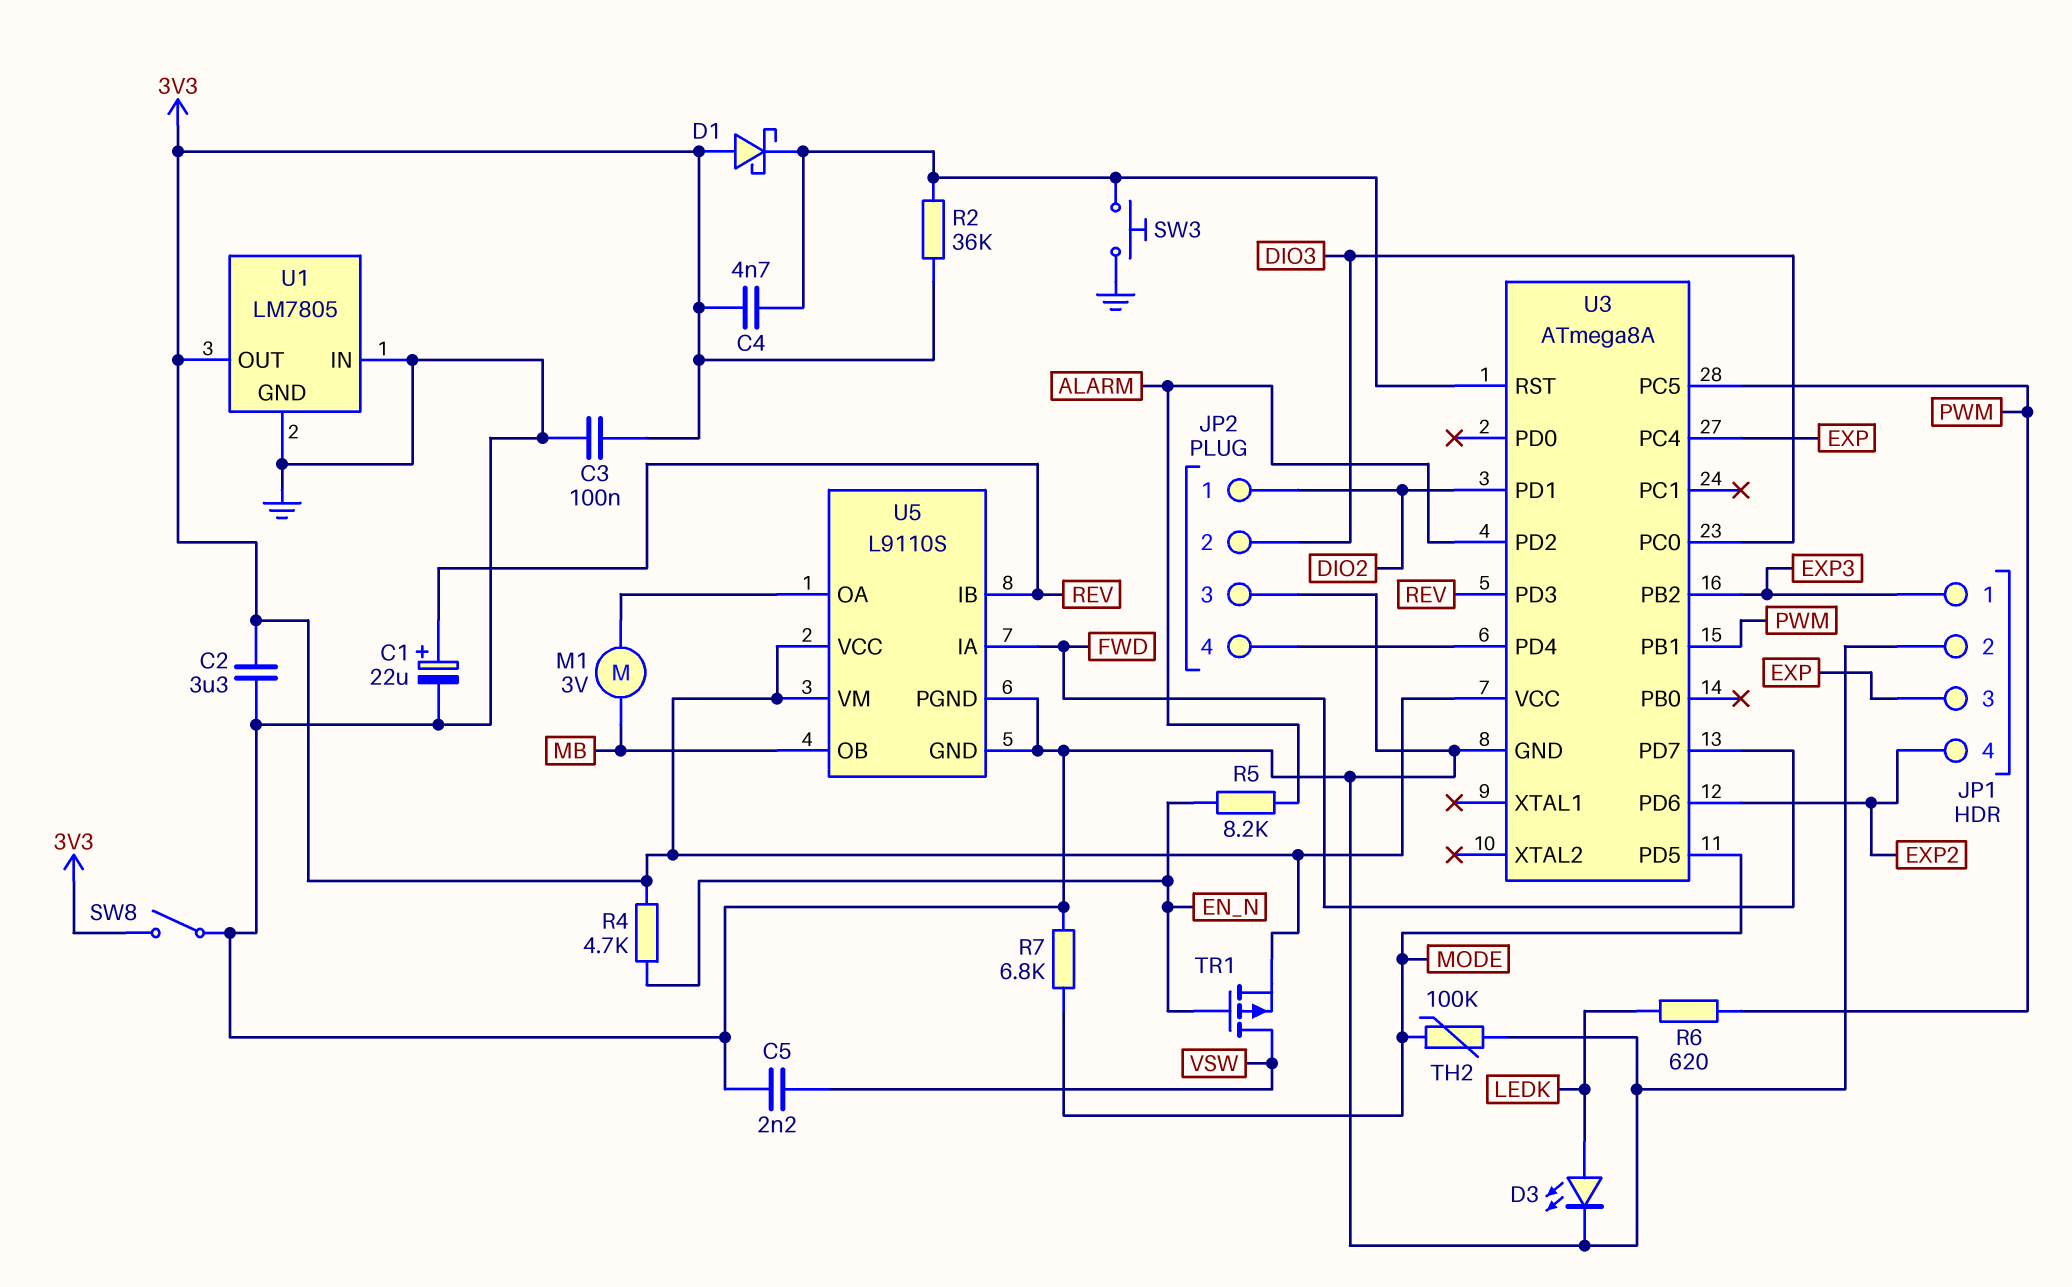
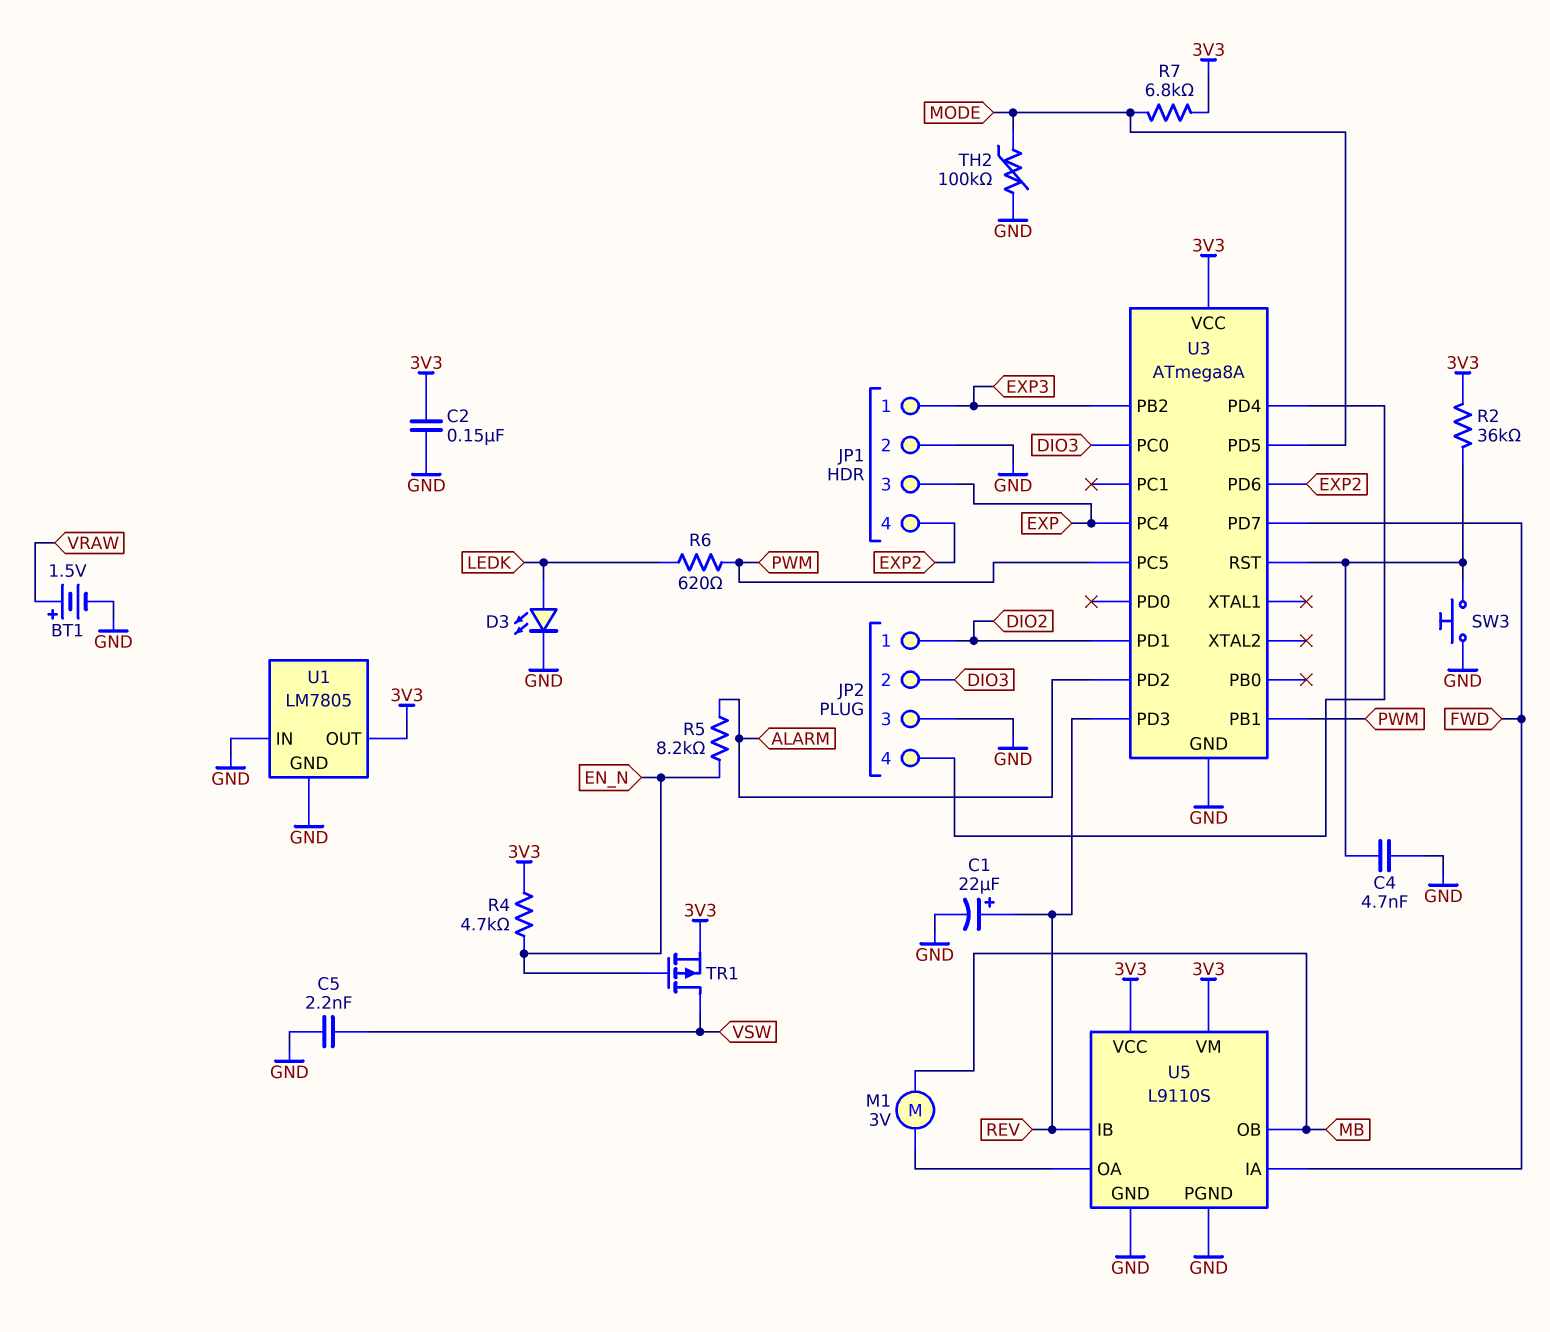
BT1: none -> 1.5V (plus VRAW, minus GND)
C2: 3.3uF (3V3, GND) -> 150nF (3V3, GND)
C3: 100nF (3V3, GND) -> none
C4: 4.7nF (3V3, U3/RST) -> 4.7nF (GND, U3/RST)
D1: schottky (A 3V3, K U3/RST) -> none
R7: 6.8k (GND, MODE) -> 6.8k (3V3, MODE)
SW8: switch (3V3, GND) -> none

